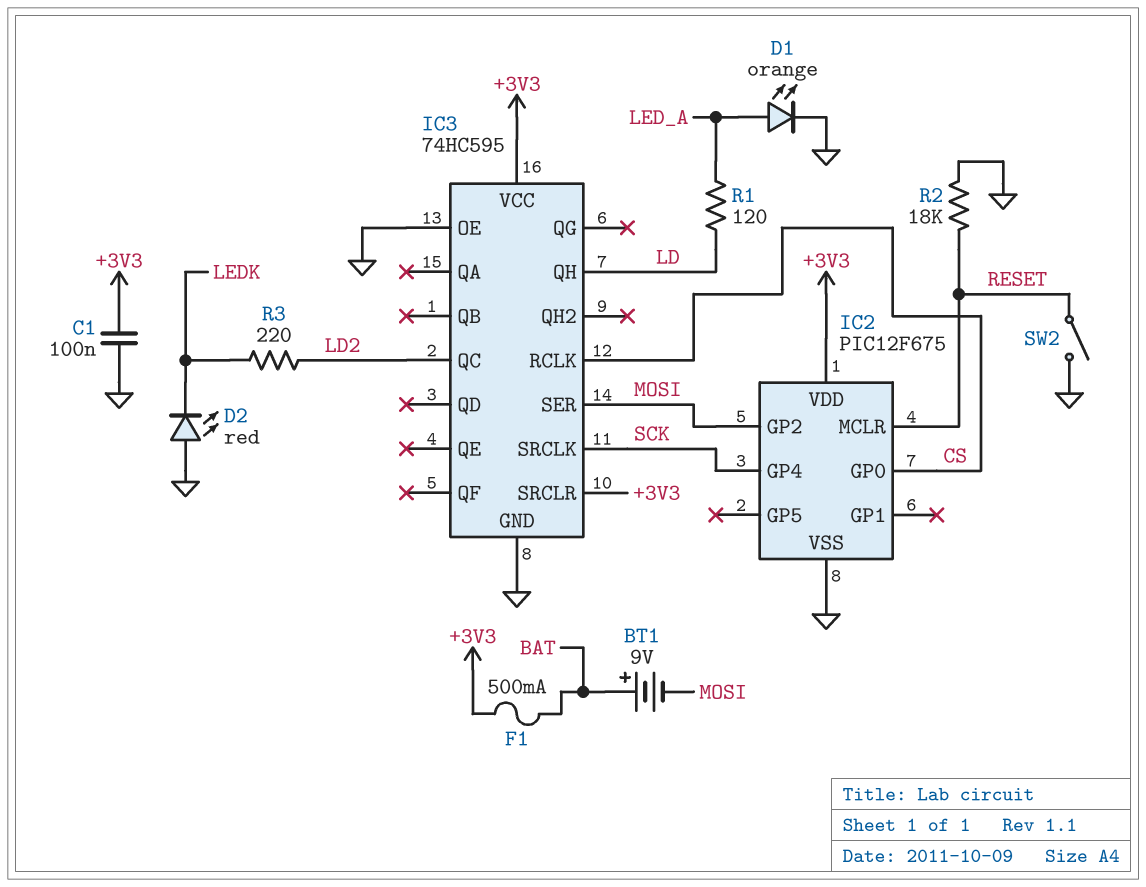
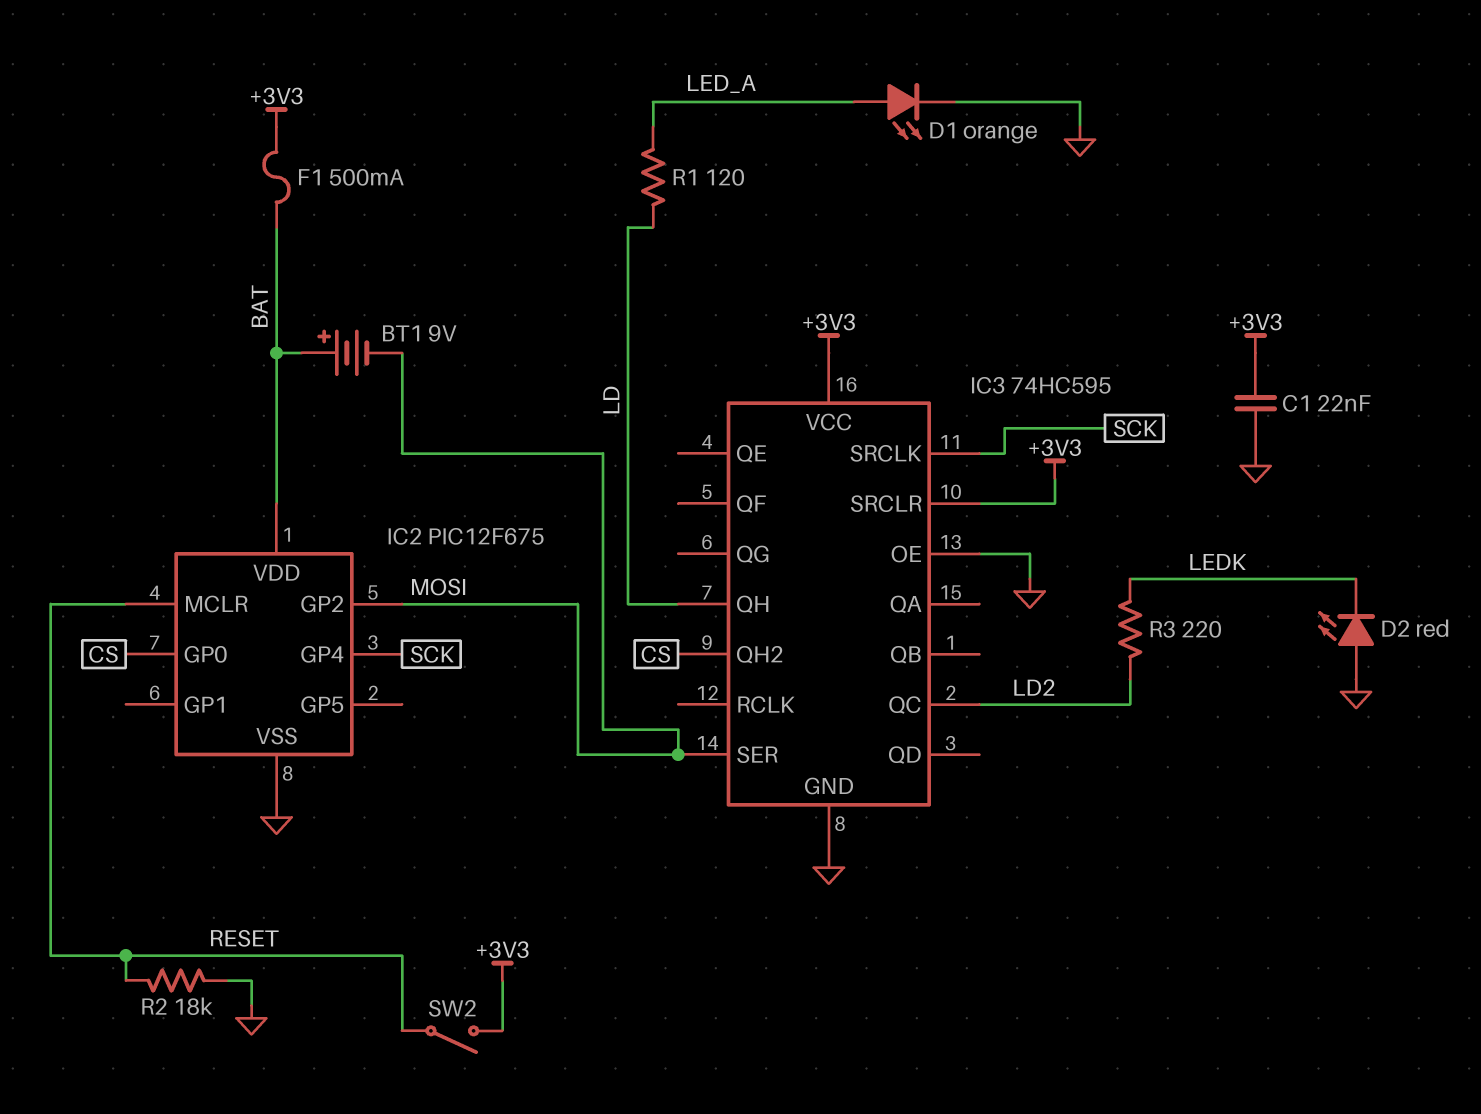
C1: 100nF (+3V3, GND) -> 22nF (+3V3, GND)
IC2 pin VDD: +3V3 -> BAT
IC3 pin QH2: none -> CS
IC3 pin RCLK: CS -> none
SW2: switch (GND, RESET) -> switch (+3V3, RESET)

